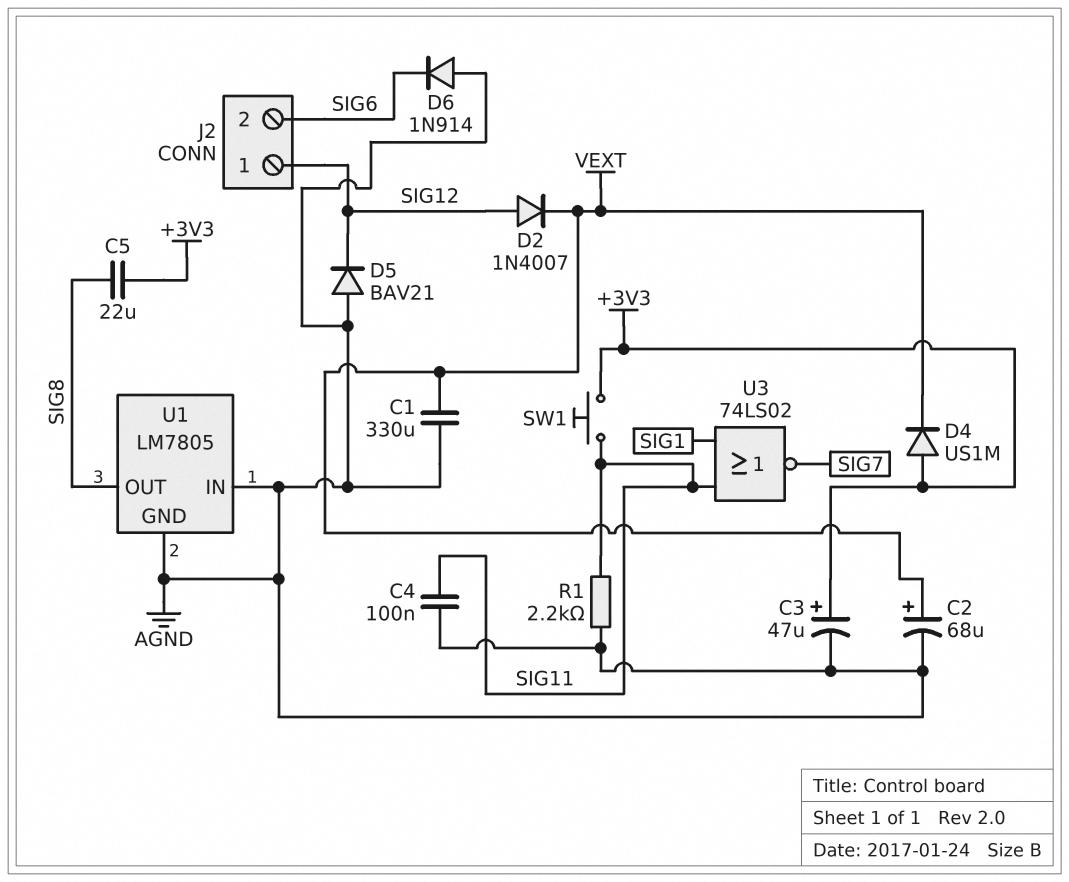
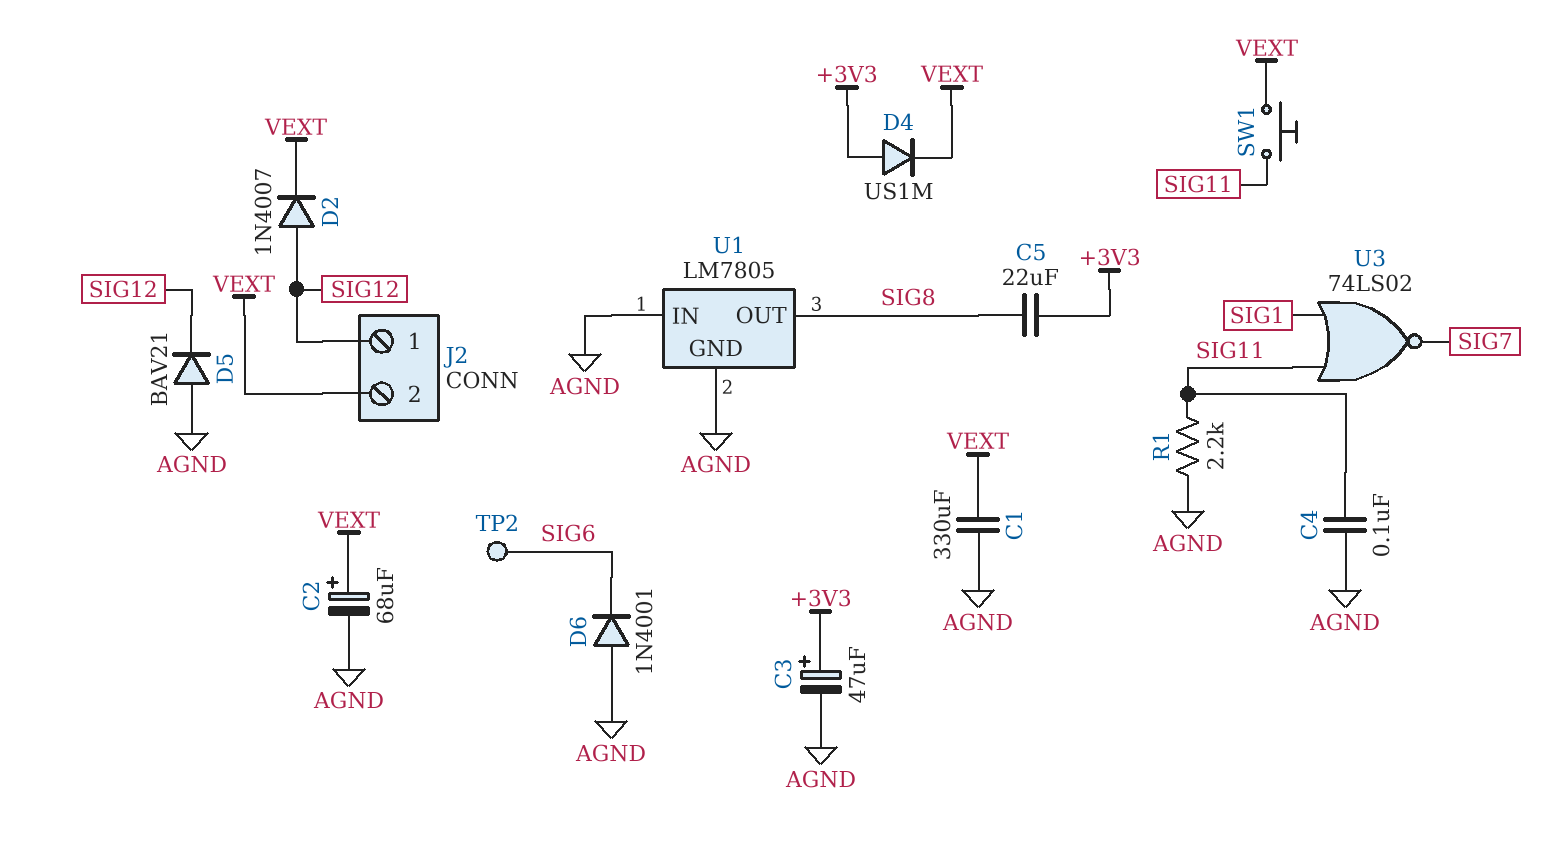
D6: diode 1N914 (A AGND, K SIG6) -> diode 1N4001 (A AGND, K SIG6)
J2 pin 2: SIG6 -> VEXT
SW1: button (+3V3, SIG11) -> button (SIG11, VEXT)
TP2: none -> test point (SIG6)

